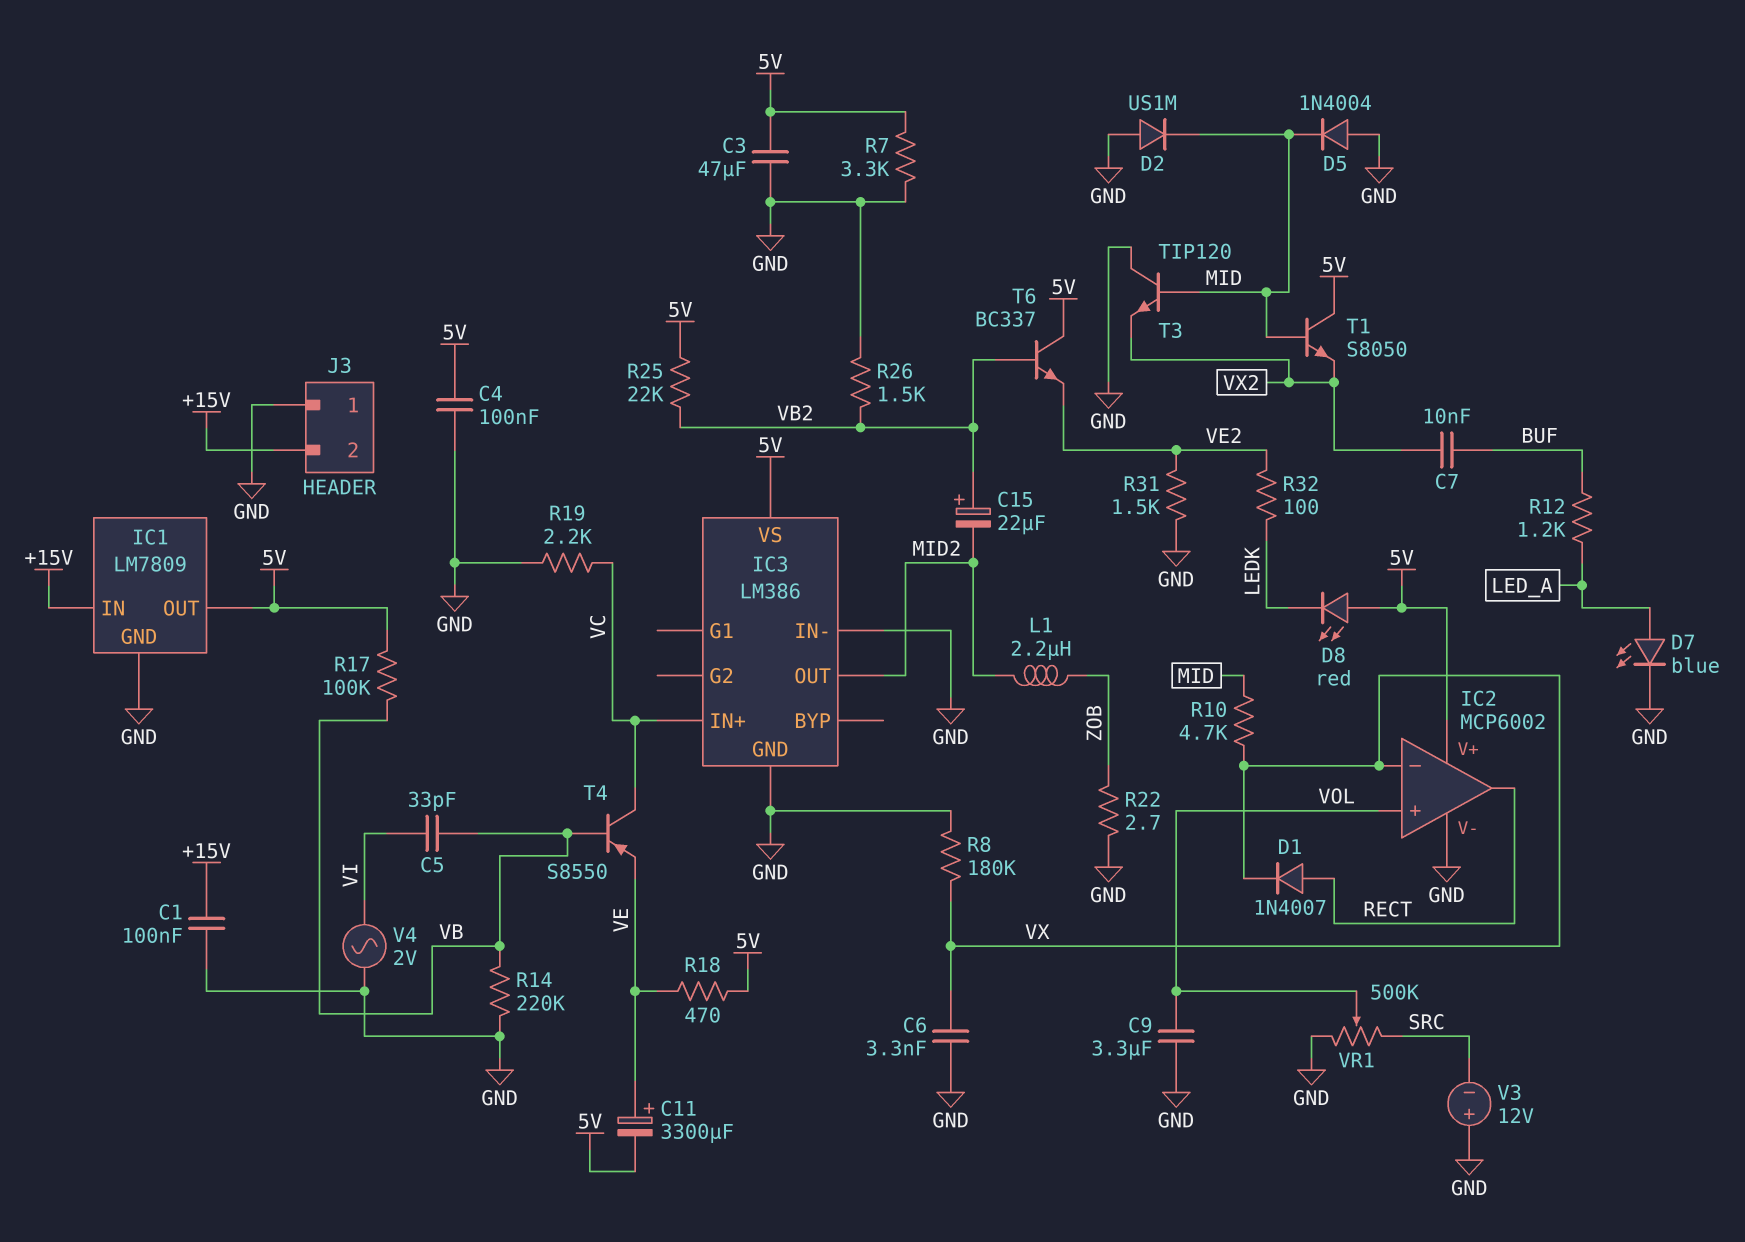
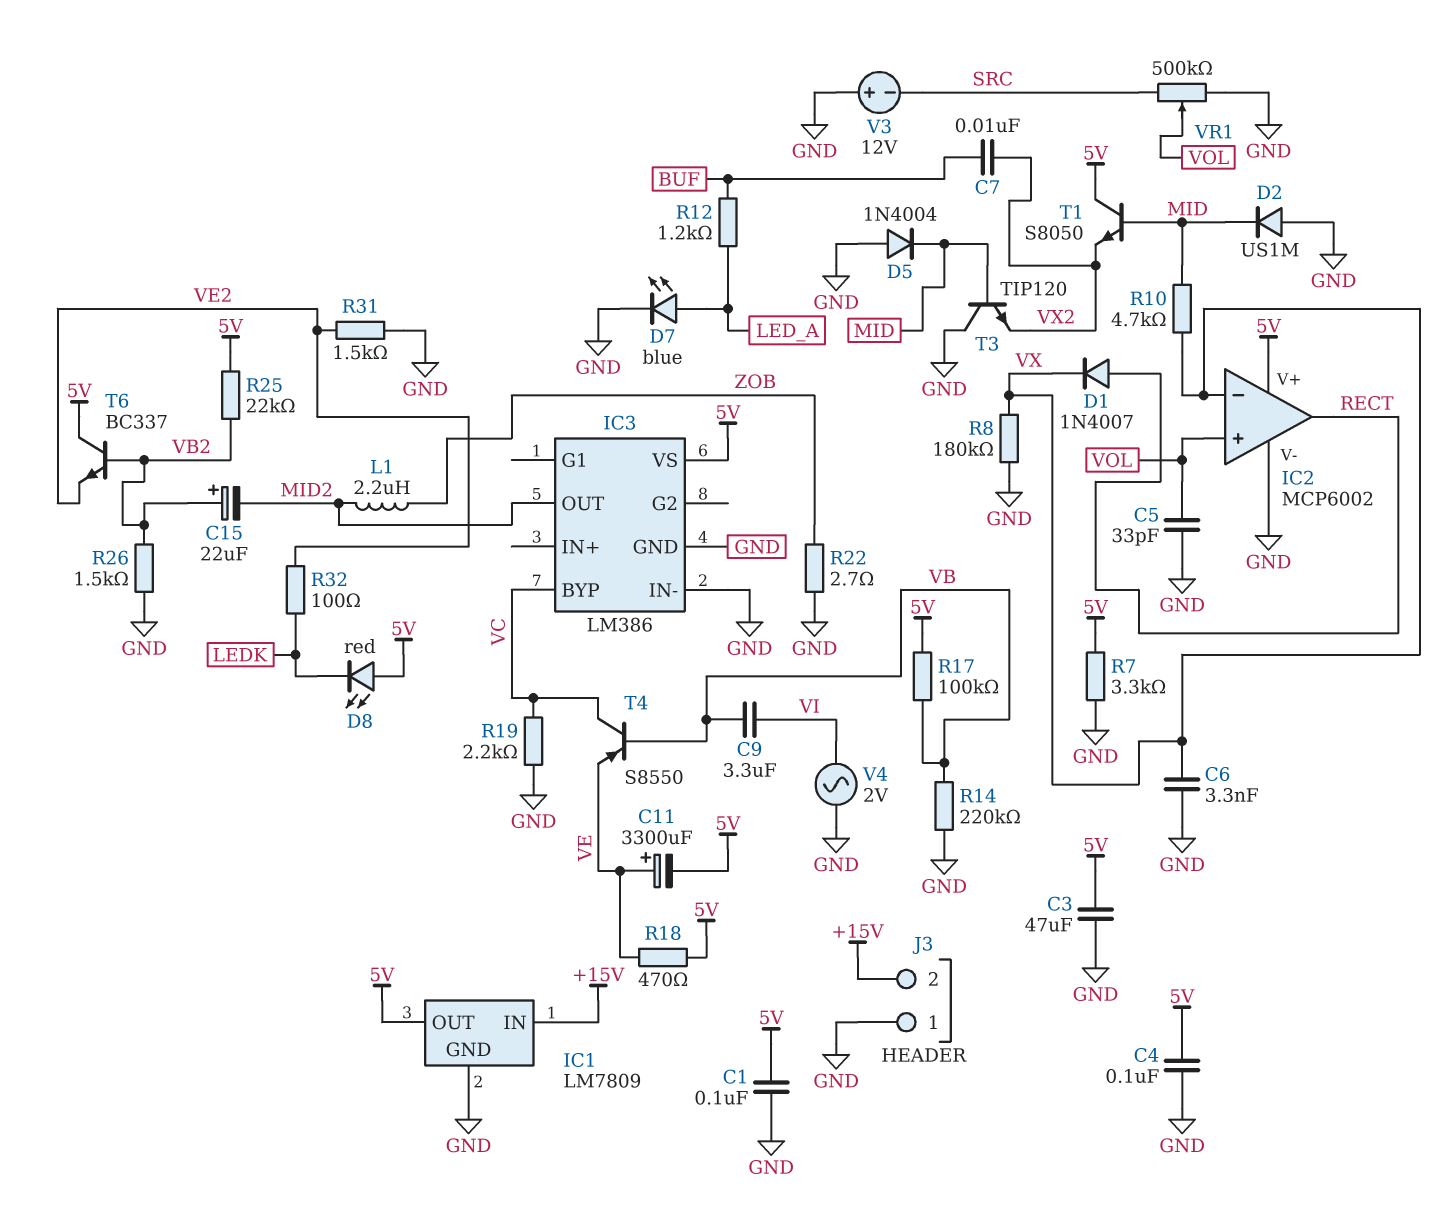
C1: 100nF (+15V, GND) -> 100nF (5V, GND)
C5: 33pF (VB, VI) -> 33pF (GND, VOL)
C9: 3.3uF (GND, VOL) -> 3.3uF (VB, VI)
IC3 pin BYP: none -> VC
IC3 pin IN+: VC -> none

